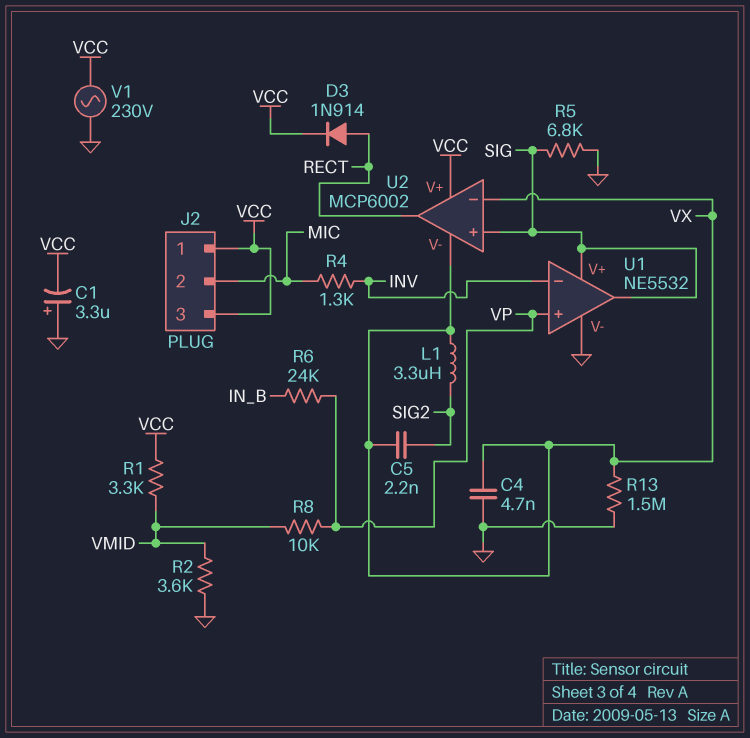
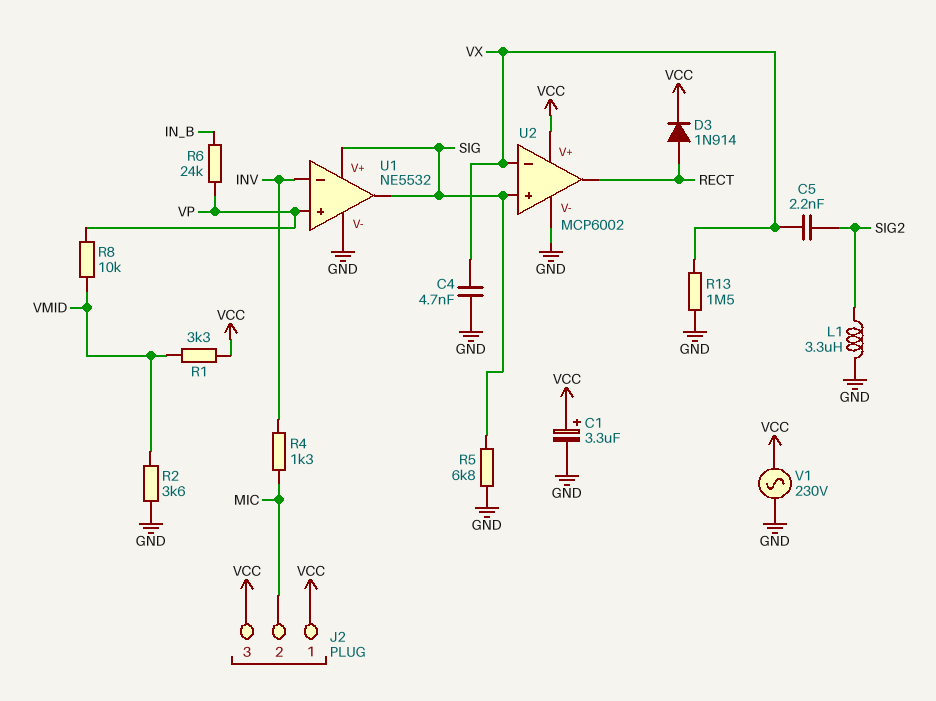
C1: 3.3uF (plus GND, minus VCC) -> 3.3uF (plus VCC, minus GND)
L1: 3.3uH (SIG2, VX) -> 3.3uH (GND, SIG2)
U2 pin V-: VX -> GND

